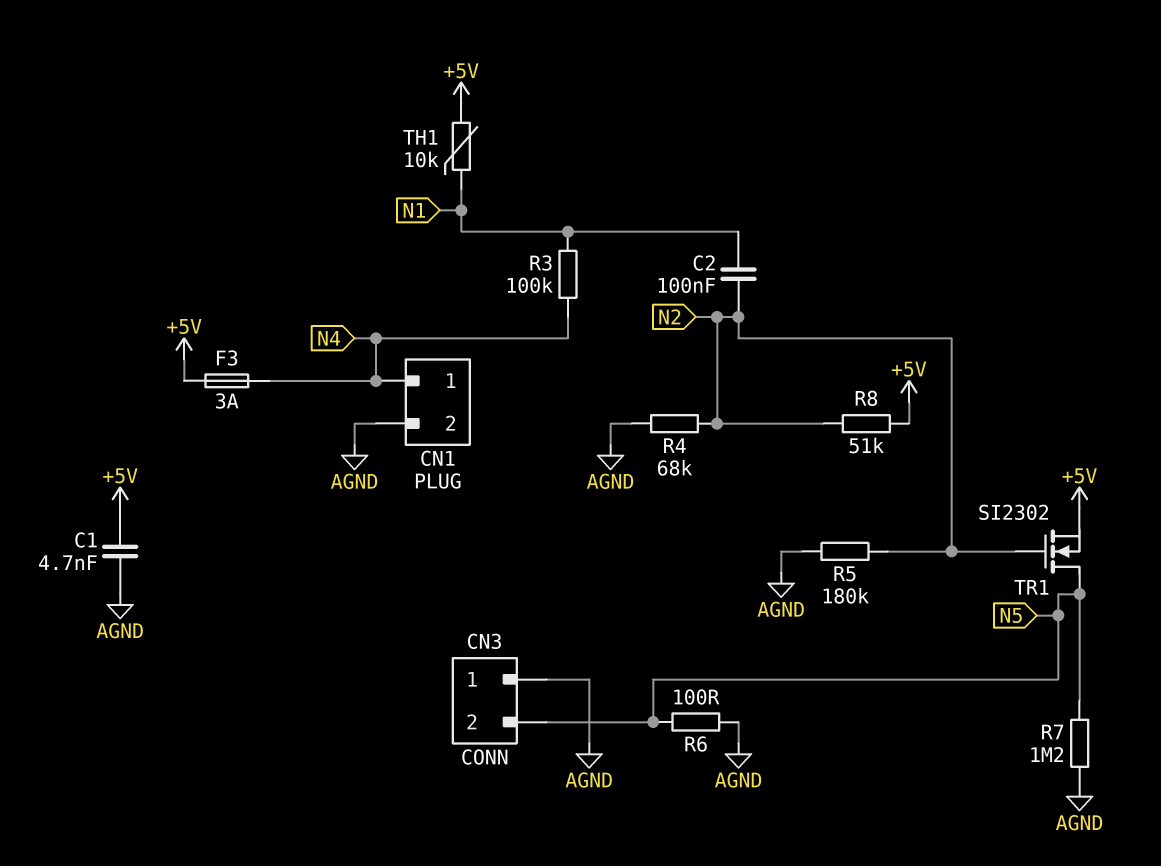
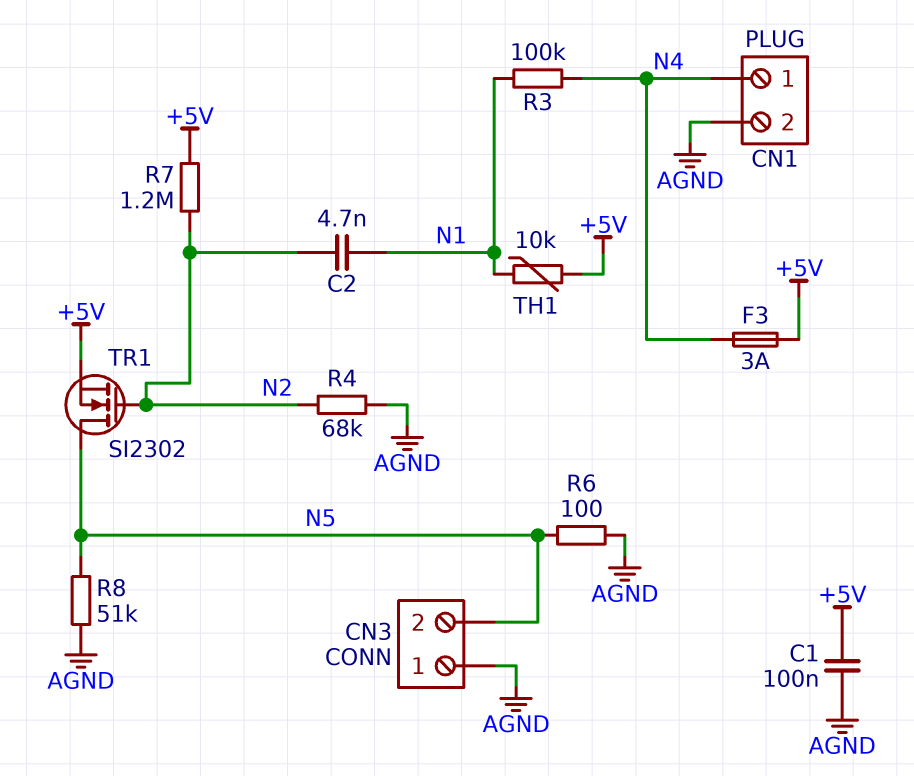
C1: 4.7nF (+5V, AGND) -> 100nF (+5V, AGND)
C2: 100nF (N1, N2) -> 4.7nF (N1, N2)
R5: 180k (AGND, N2) -> none
R7: 1.2M (AGND, N5) -> 1.2M (+5V, N2)
R8: 51k (+5V, N2) -> 51k (AGND, N5)

